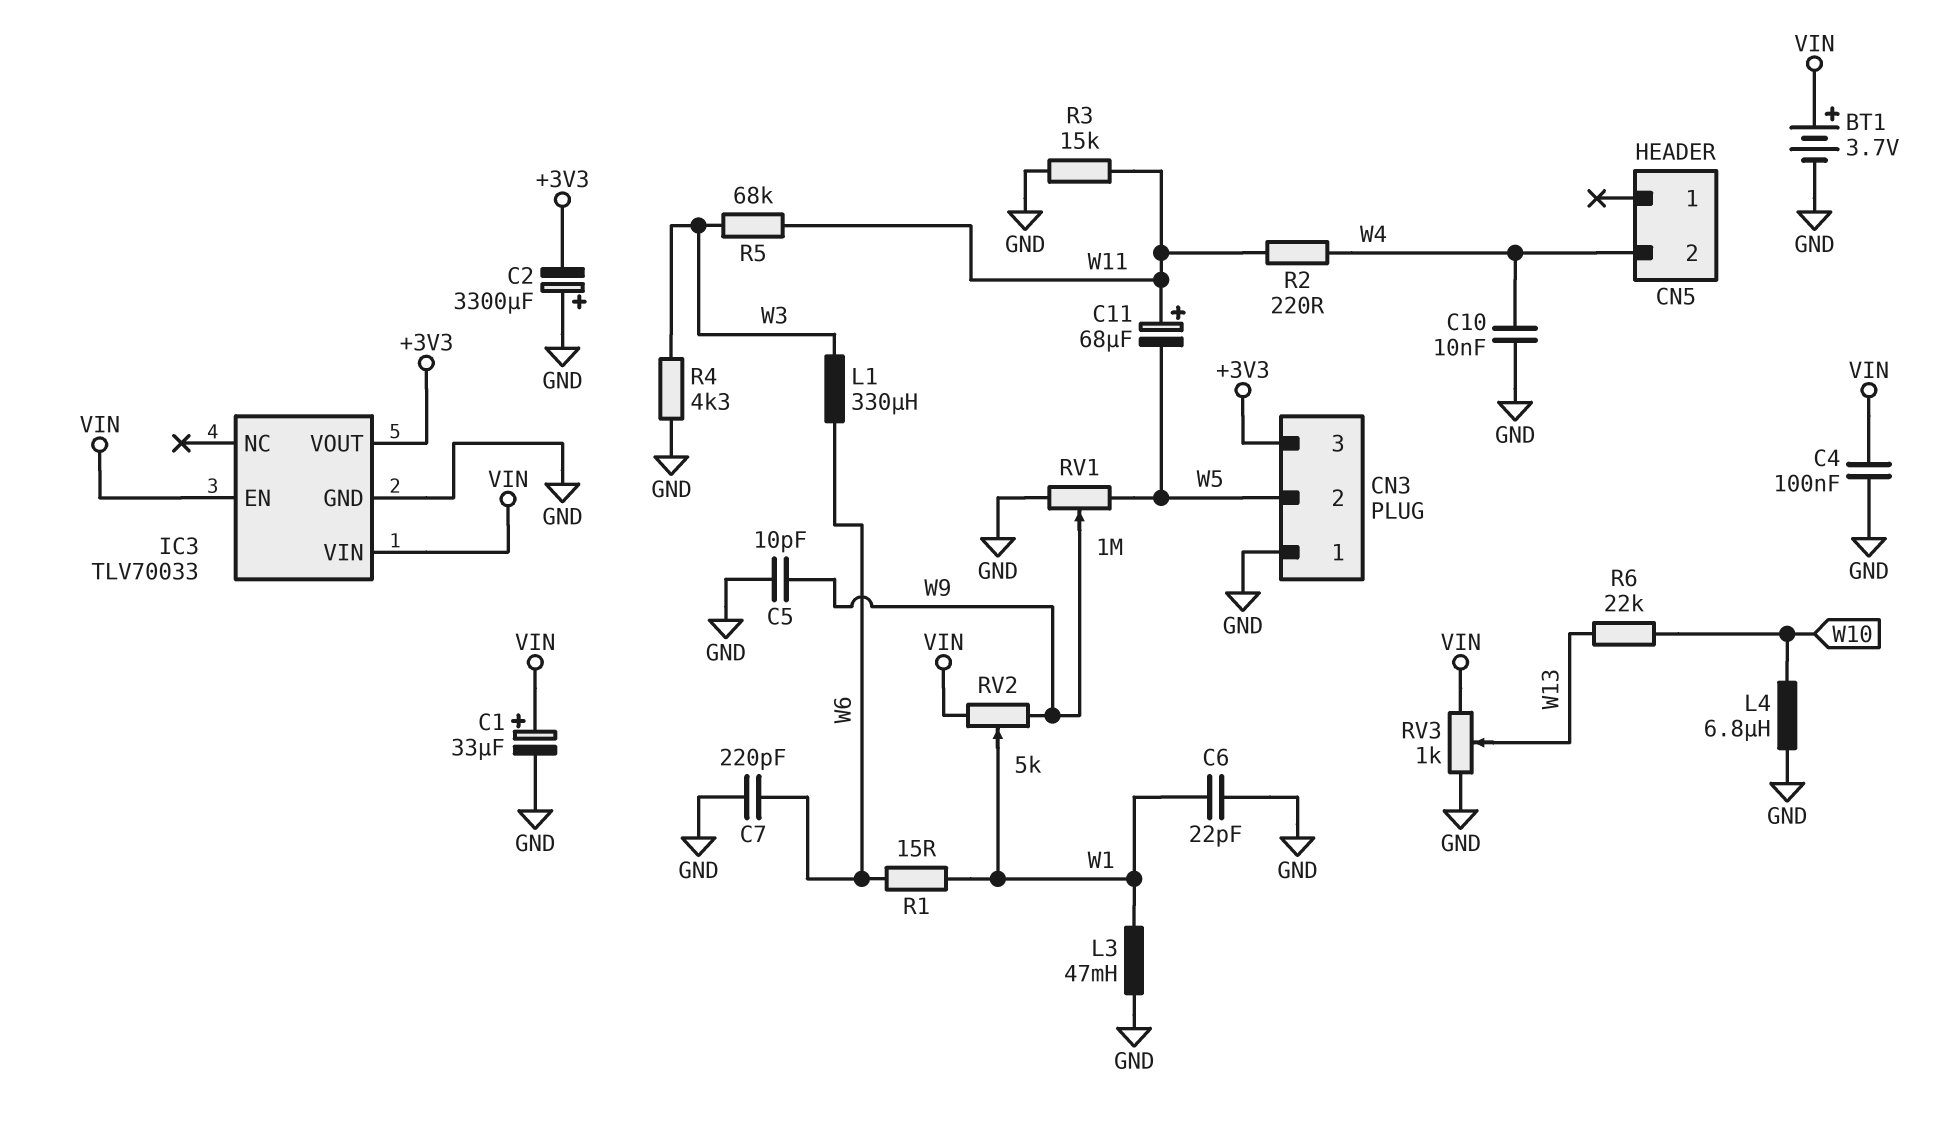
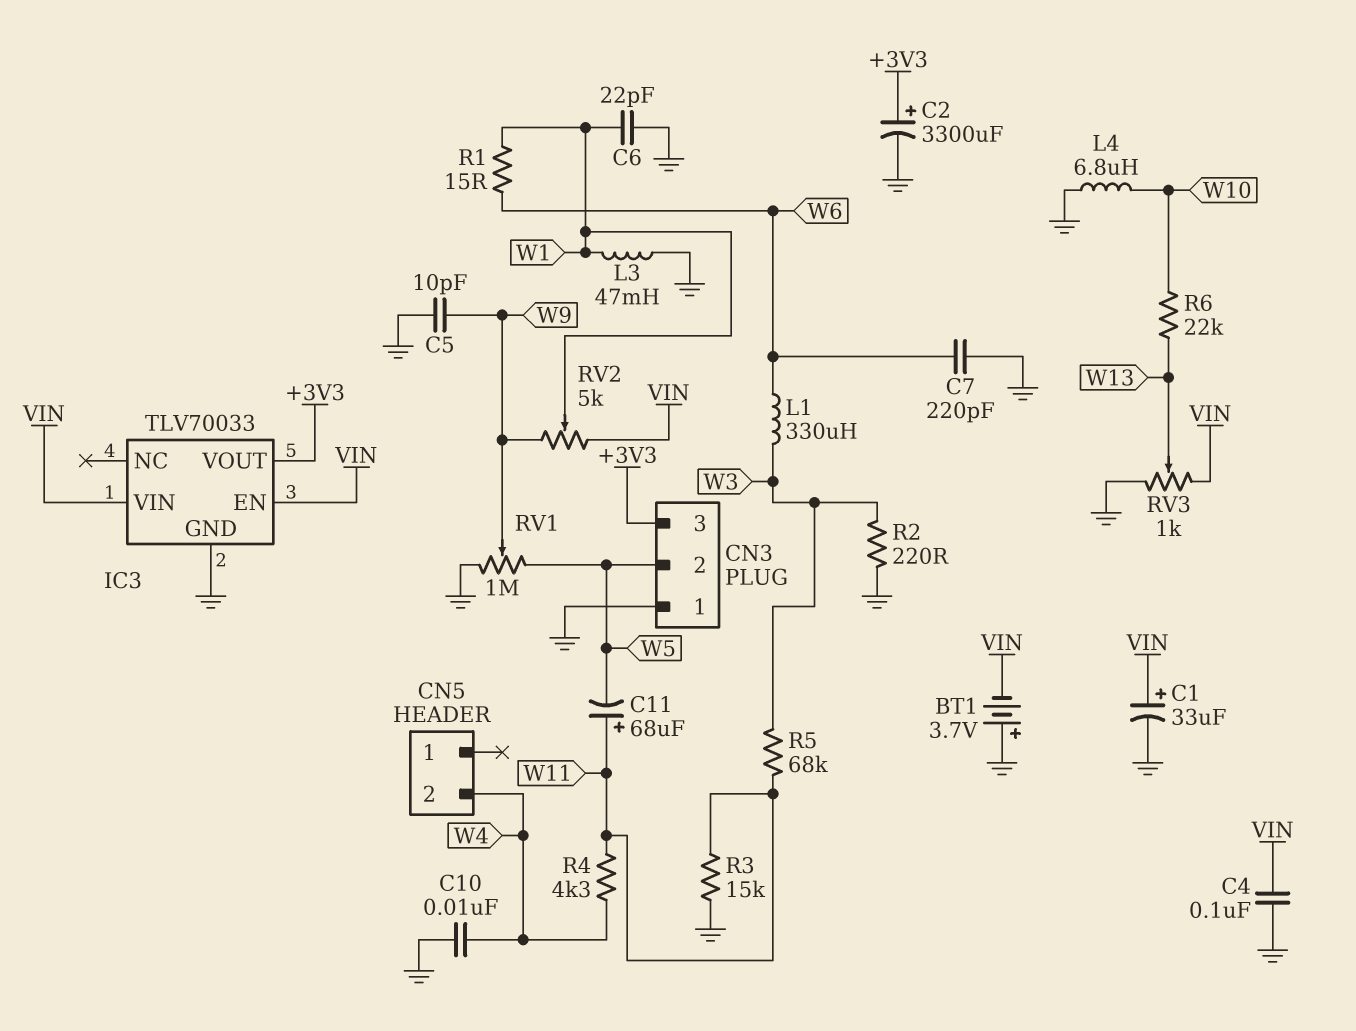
BT1: 3.7V (plus VIN, minus GND) -> 3.7V (plus GND, minus VIN)
C2: 3300uF (plus GND, minus +3V3) -> 3300uF (plus +3V3, minus GND)
R2: 220 (W4, W11) -> 220 (GND, W3)
R4: 4.3k (GND, W3) -> 4.3k (W4, W11)

